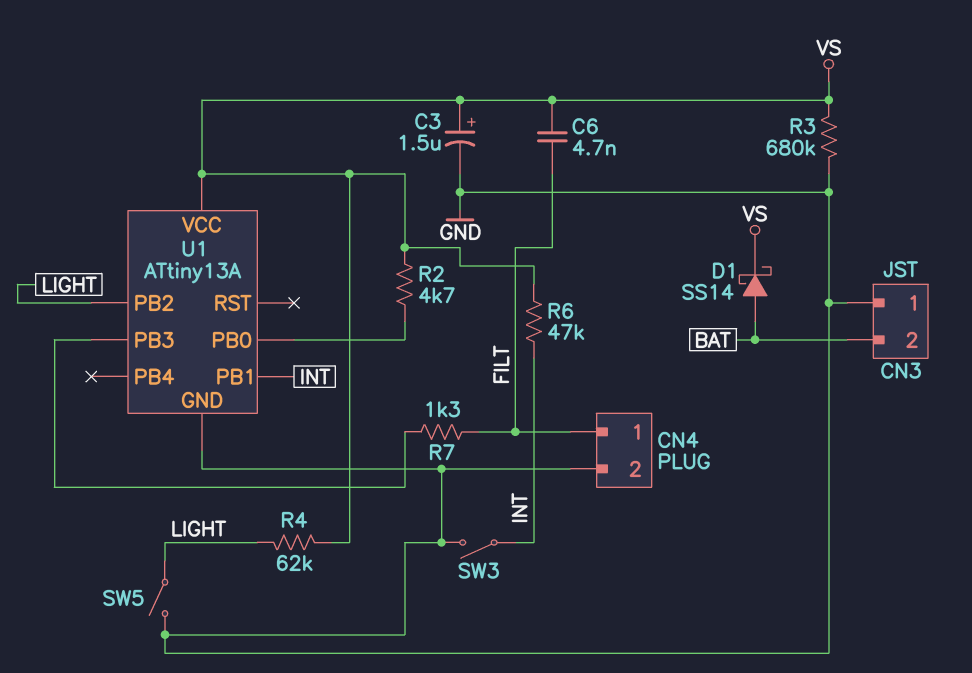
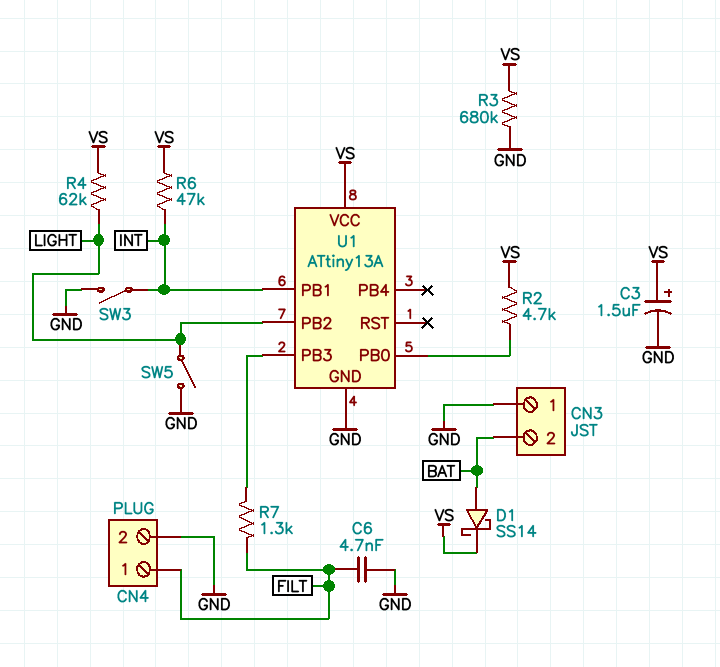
C6: 4.7nF (FILT, VS) -> 4.7nF (FILT, GND)

